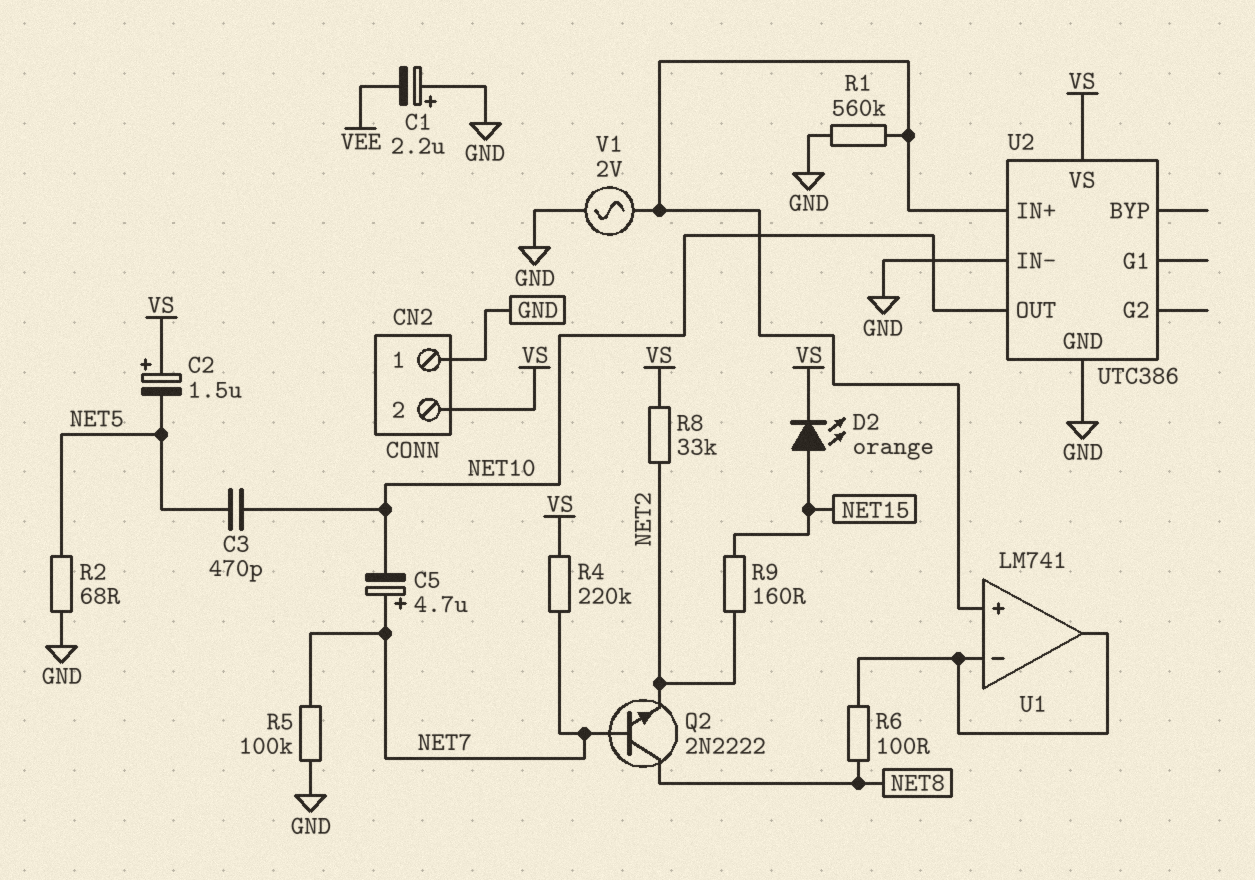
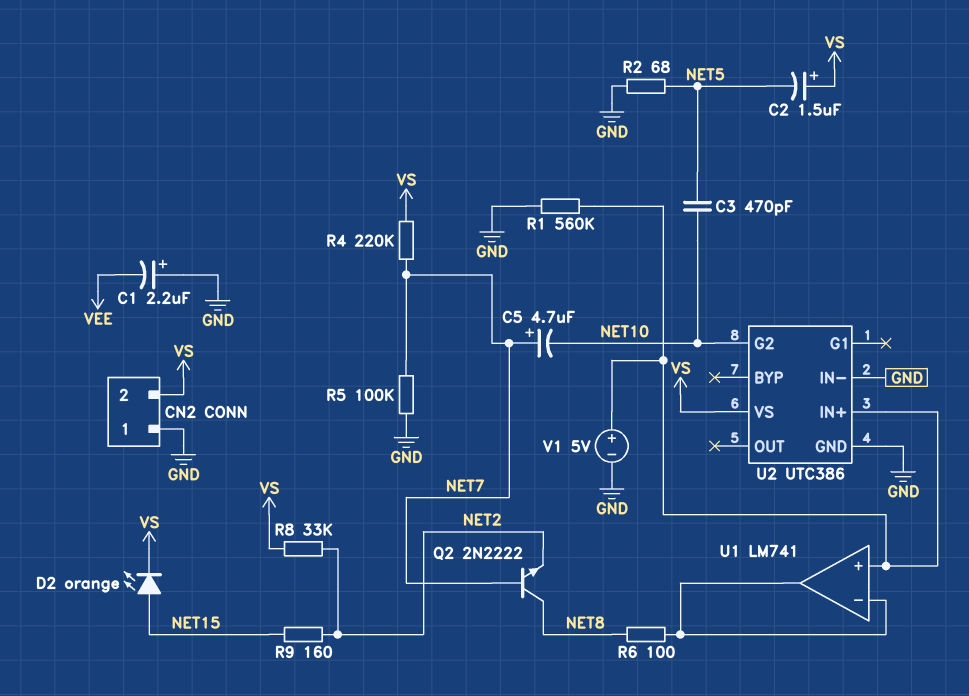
U2 pin G2: none -> NET10
U2 pin OUT: NET10 -> none
V1: AC 2V (GND, U1/in+) -> 5V (plus U1/in+, minus GND)

